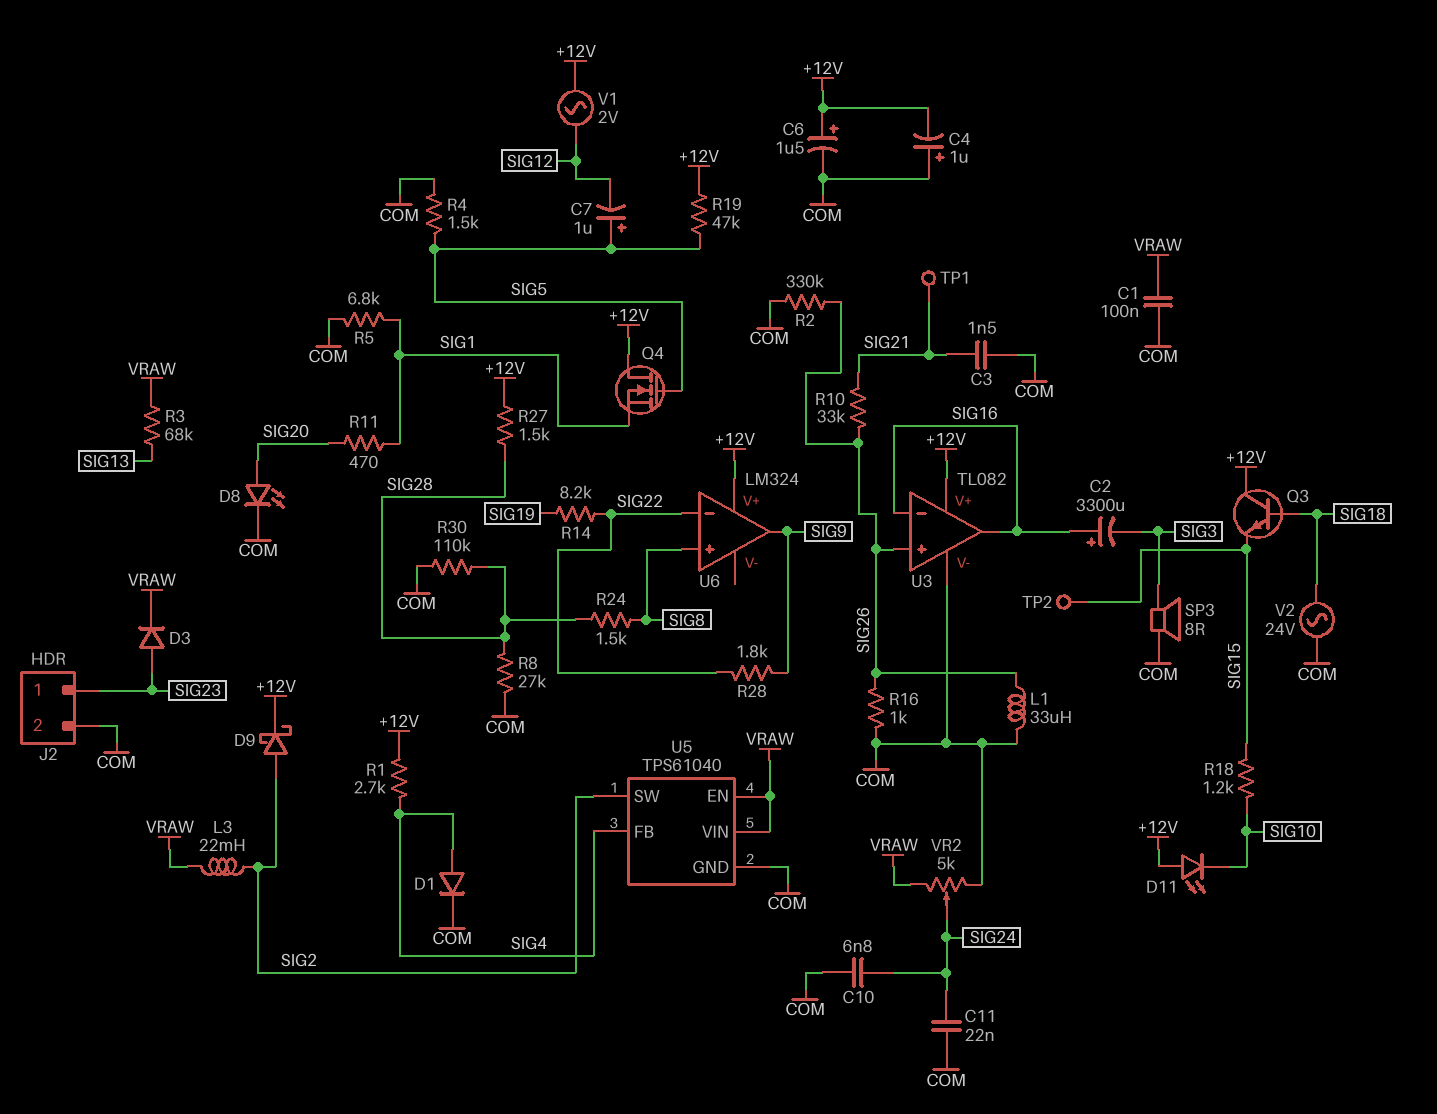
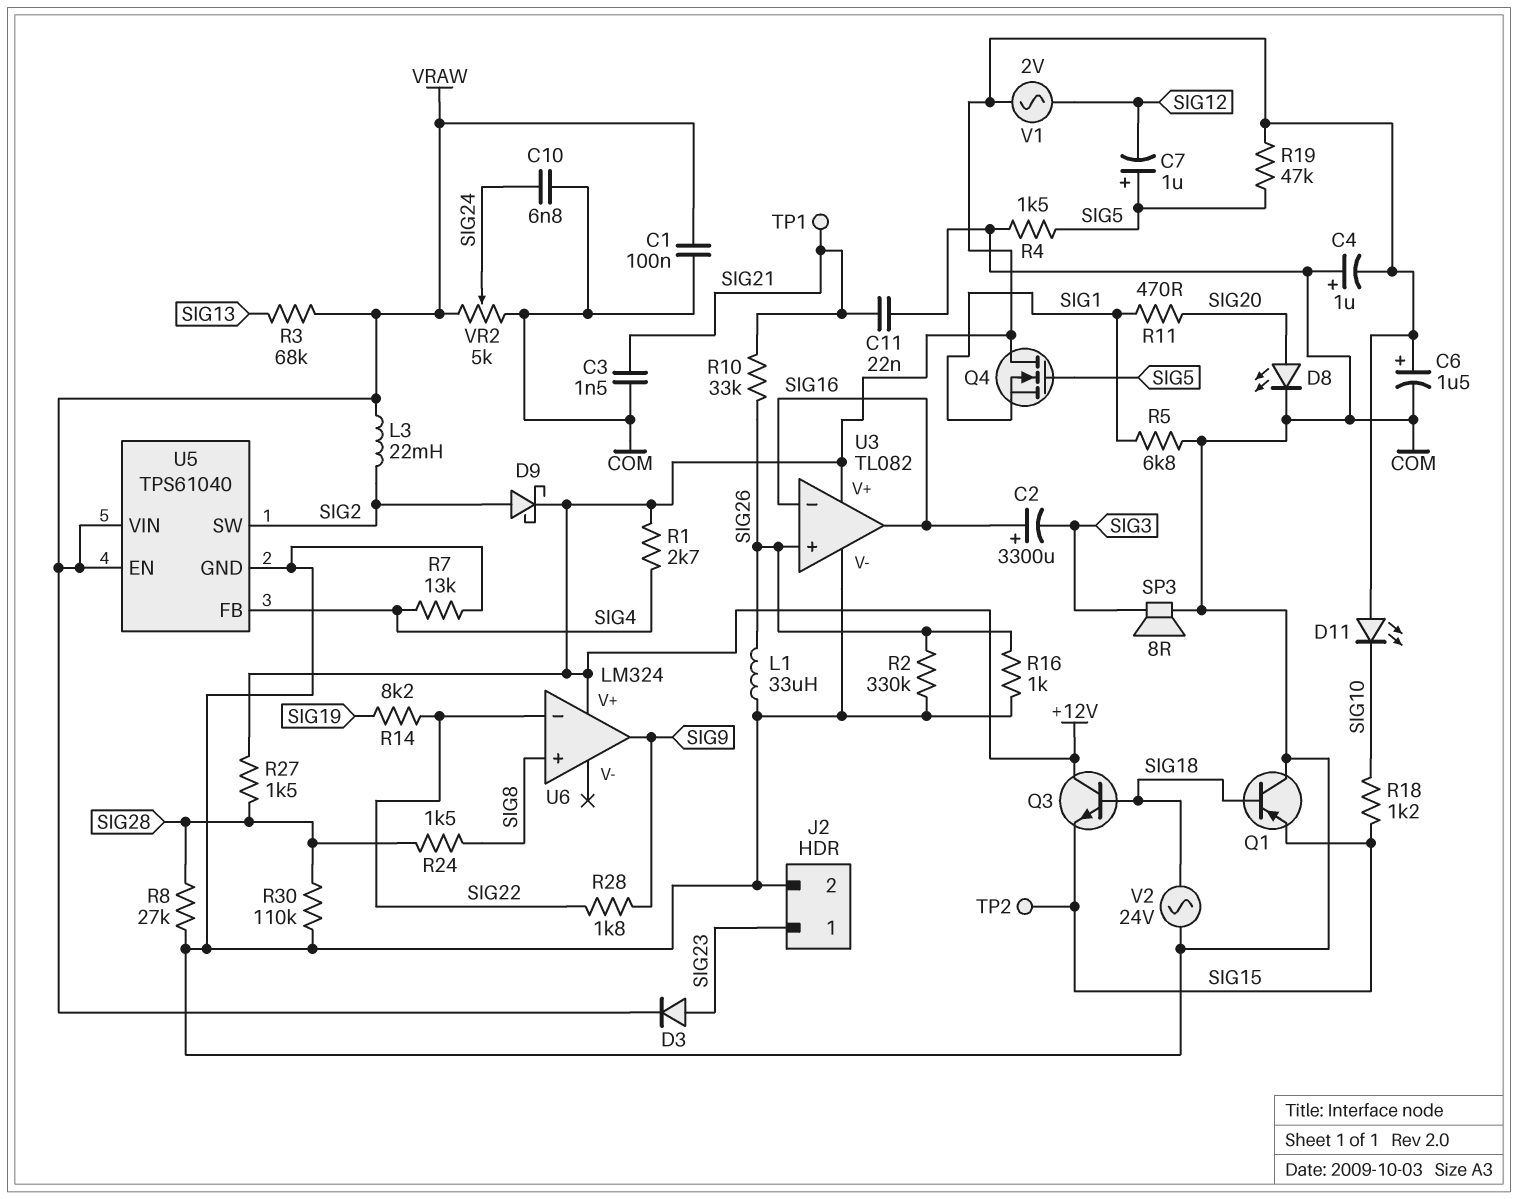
C11: 22nF (COM, SIG24) -> 22nF (COM, SIG21)
D1: diode (A SIG4, K COM) -> none
Q1: none -> PNP (B SIG18, C COM, E SIG15)
R7: none -> 13k (COM, SIG4)

